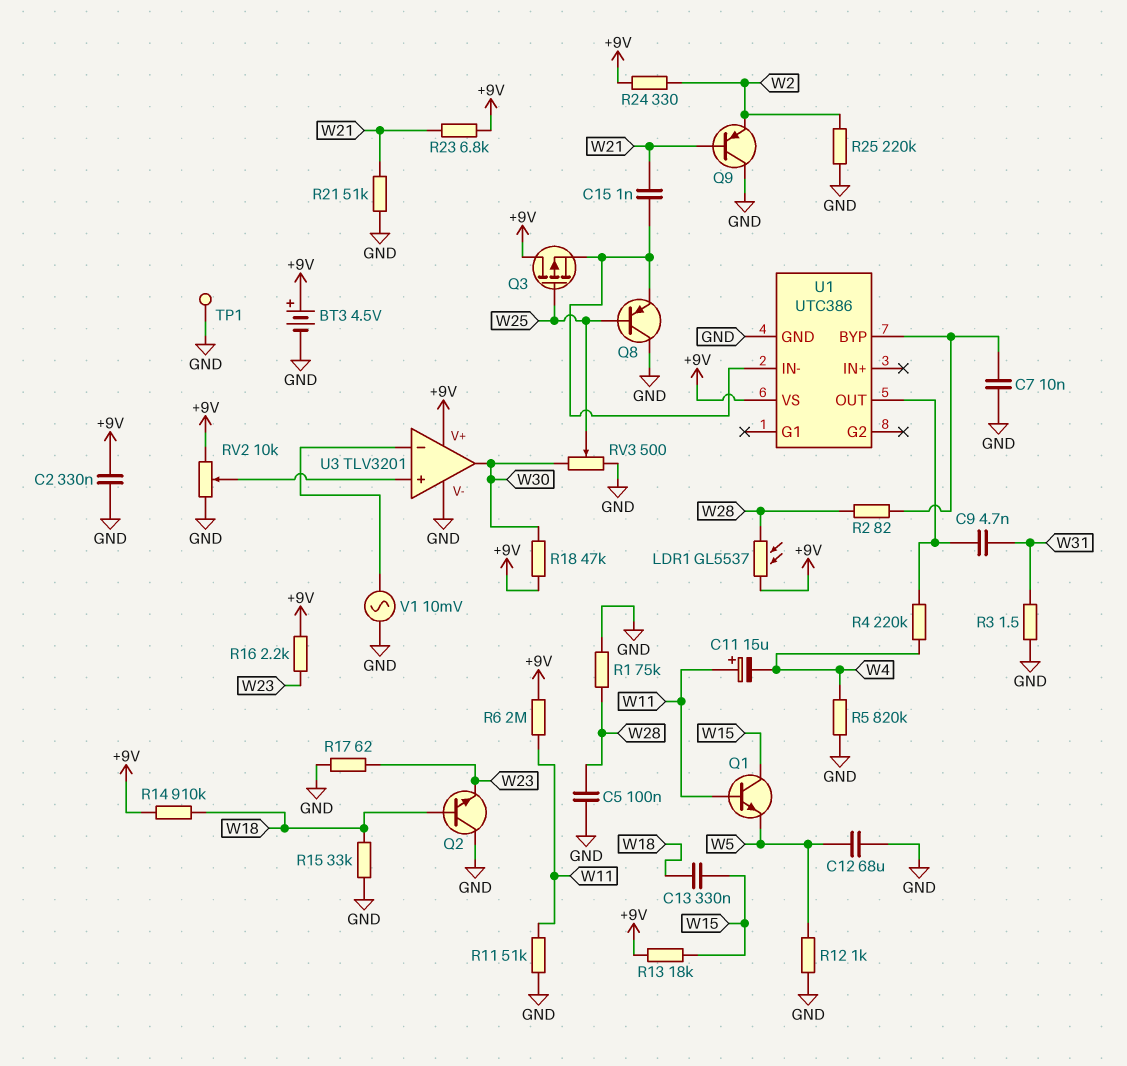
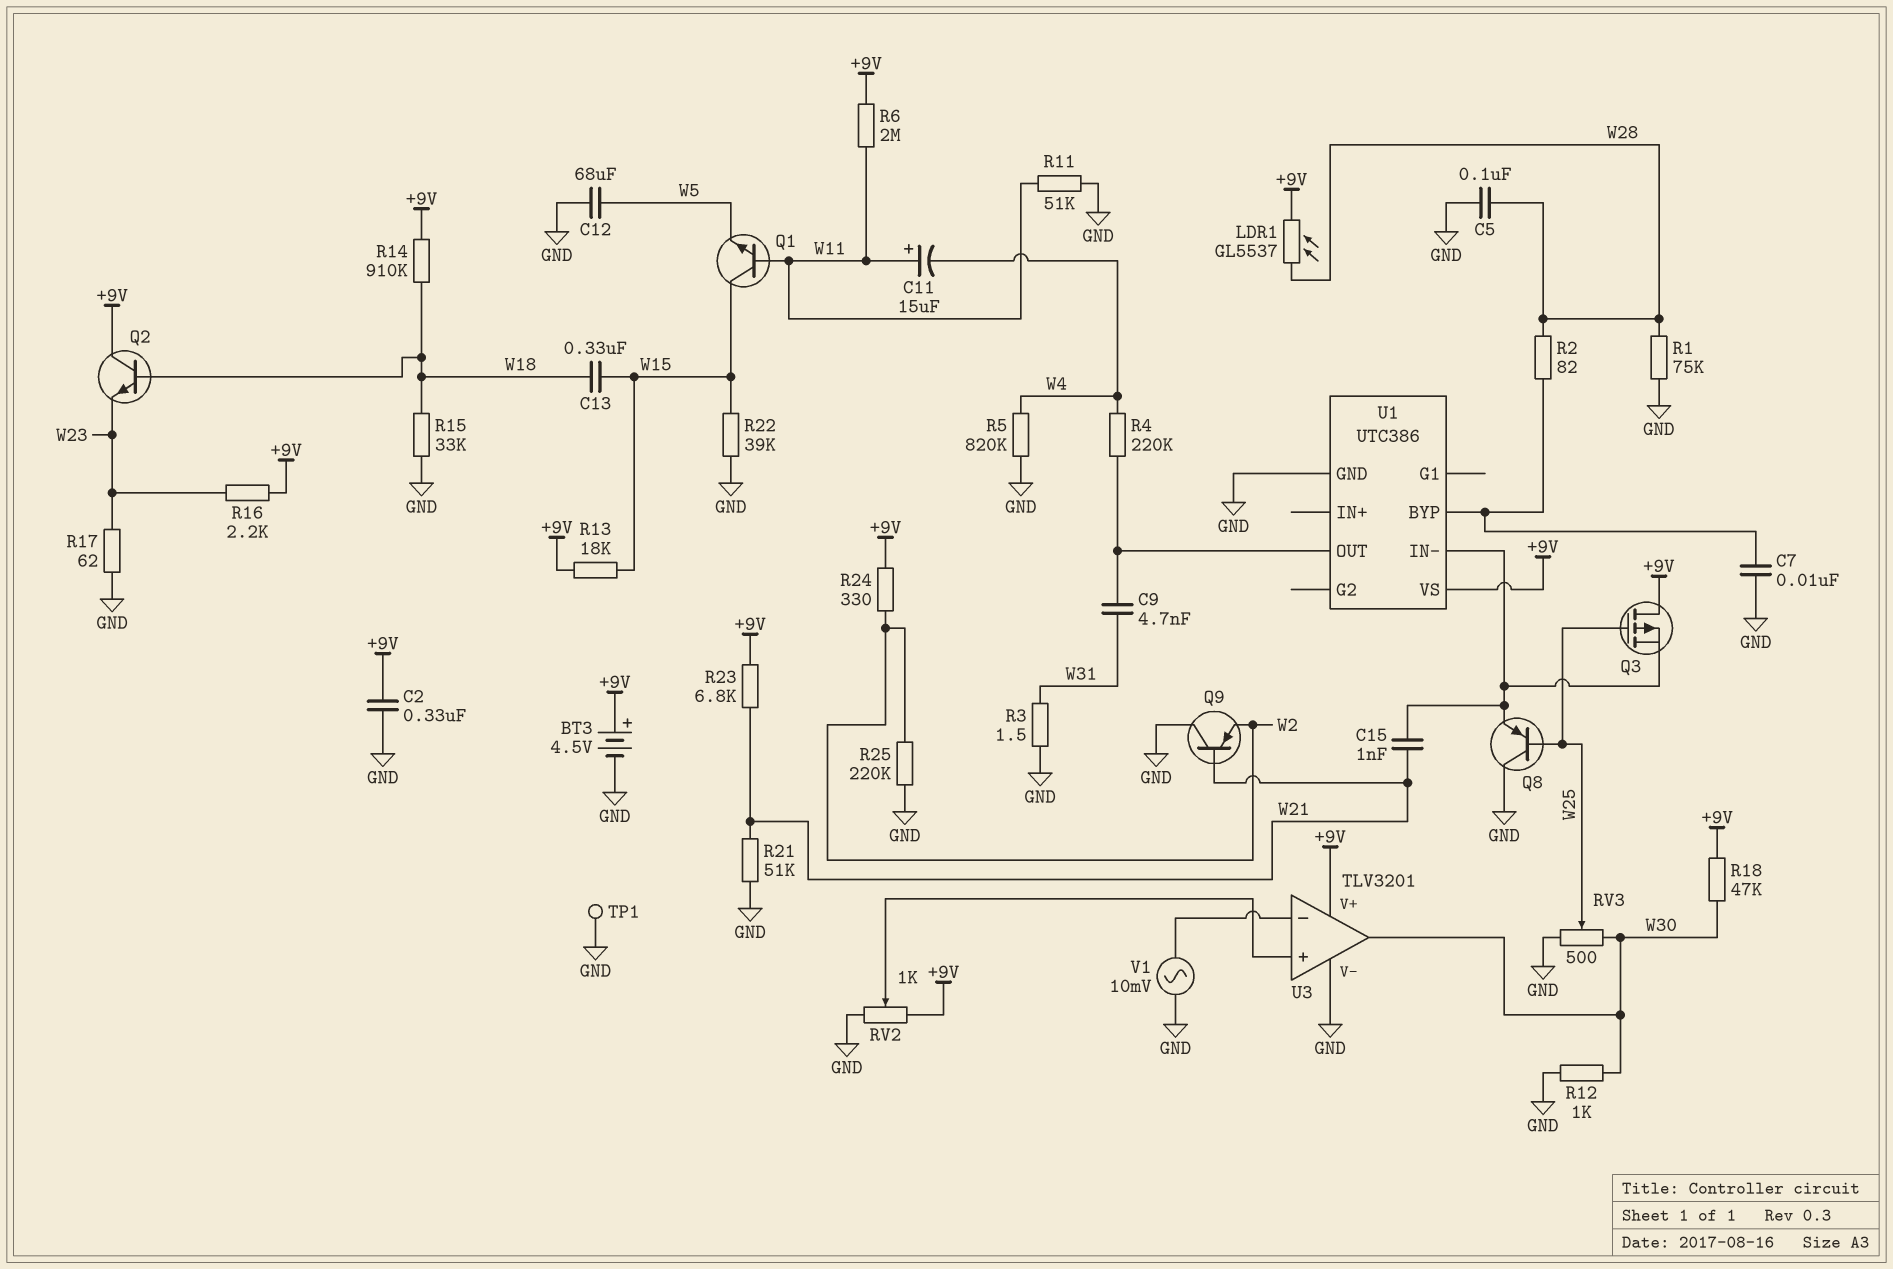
Q2: NPN (B W18, C GND, E W23) -> NPN (B W18, C +9V, E W23)
R12: 1k (GND, W5) -> 1k (GND, W30)
R22: none -> 39k (GND, W15)
RV2: 10k (+9V, GND, wiper U3/in+) -> 1k (+9V, GND, wiper U3/in+)

